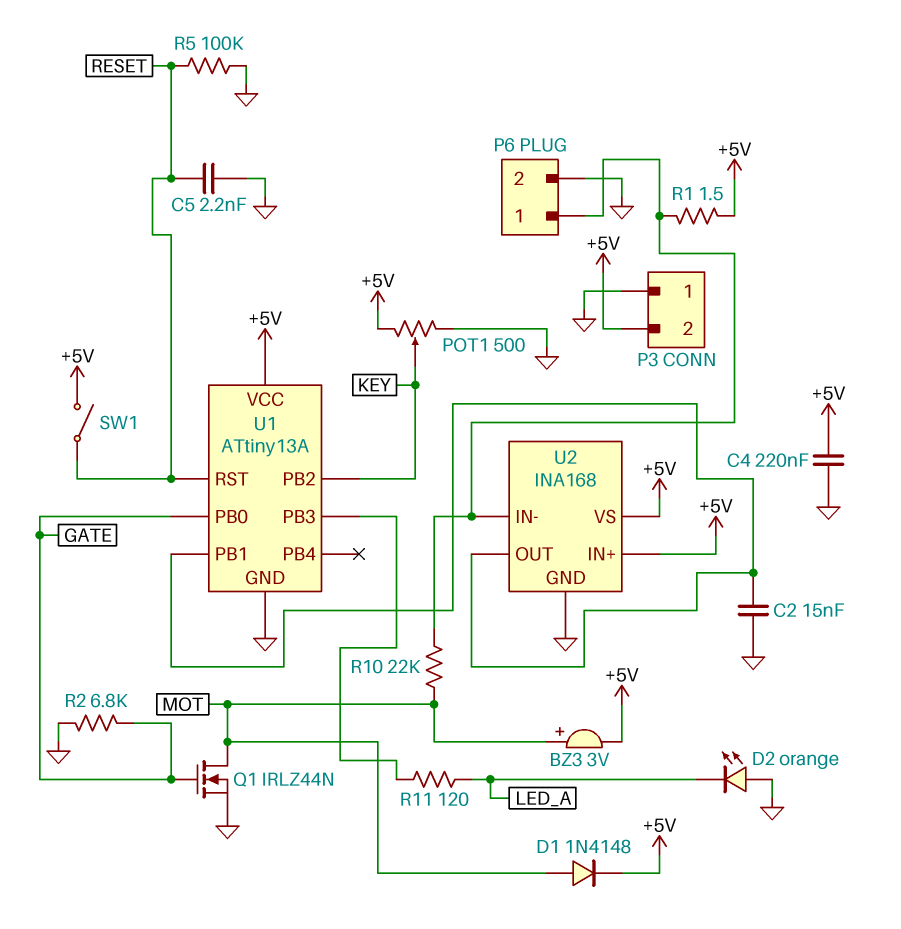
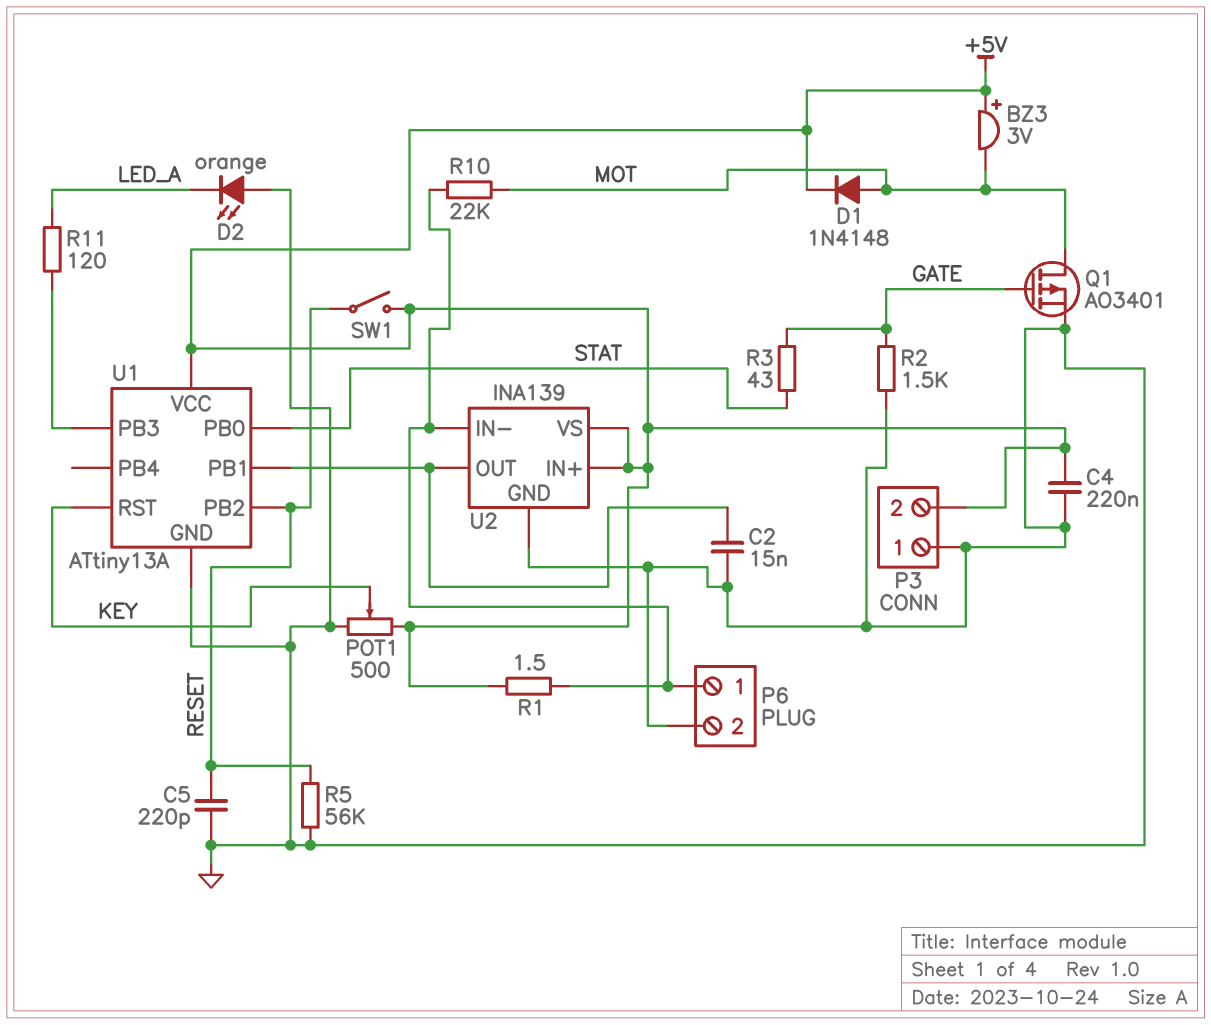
BZ3: buzzer 3V (plus MOT, minus +5V) -> buzzer 3V (plus +5V, minus MOT)
C5: 2.2nF (GND, RESET) -> 220pF (GND, RESET)
Q1: NMOS IRLZ44N (G GATE, D MOT, S GND) -> PMOS AO3401 (G GATE, D MOT, S GND)
R2: 6.8k (GATE, GND) -> 1.5k (GATE, GND)
R3: none -> 43 (GATE, STAT)
R5: 100k (GND, RESET) -> 56k (GND, RESET)
U1 pin PB0: GATE -> STAT
U1 pin PB2: KEY -> RESET
U1 pin RST: RESET -> KEY
U2: INA168 -> INA139

